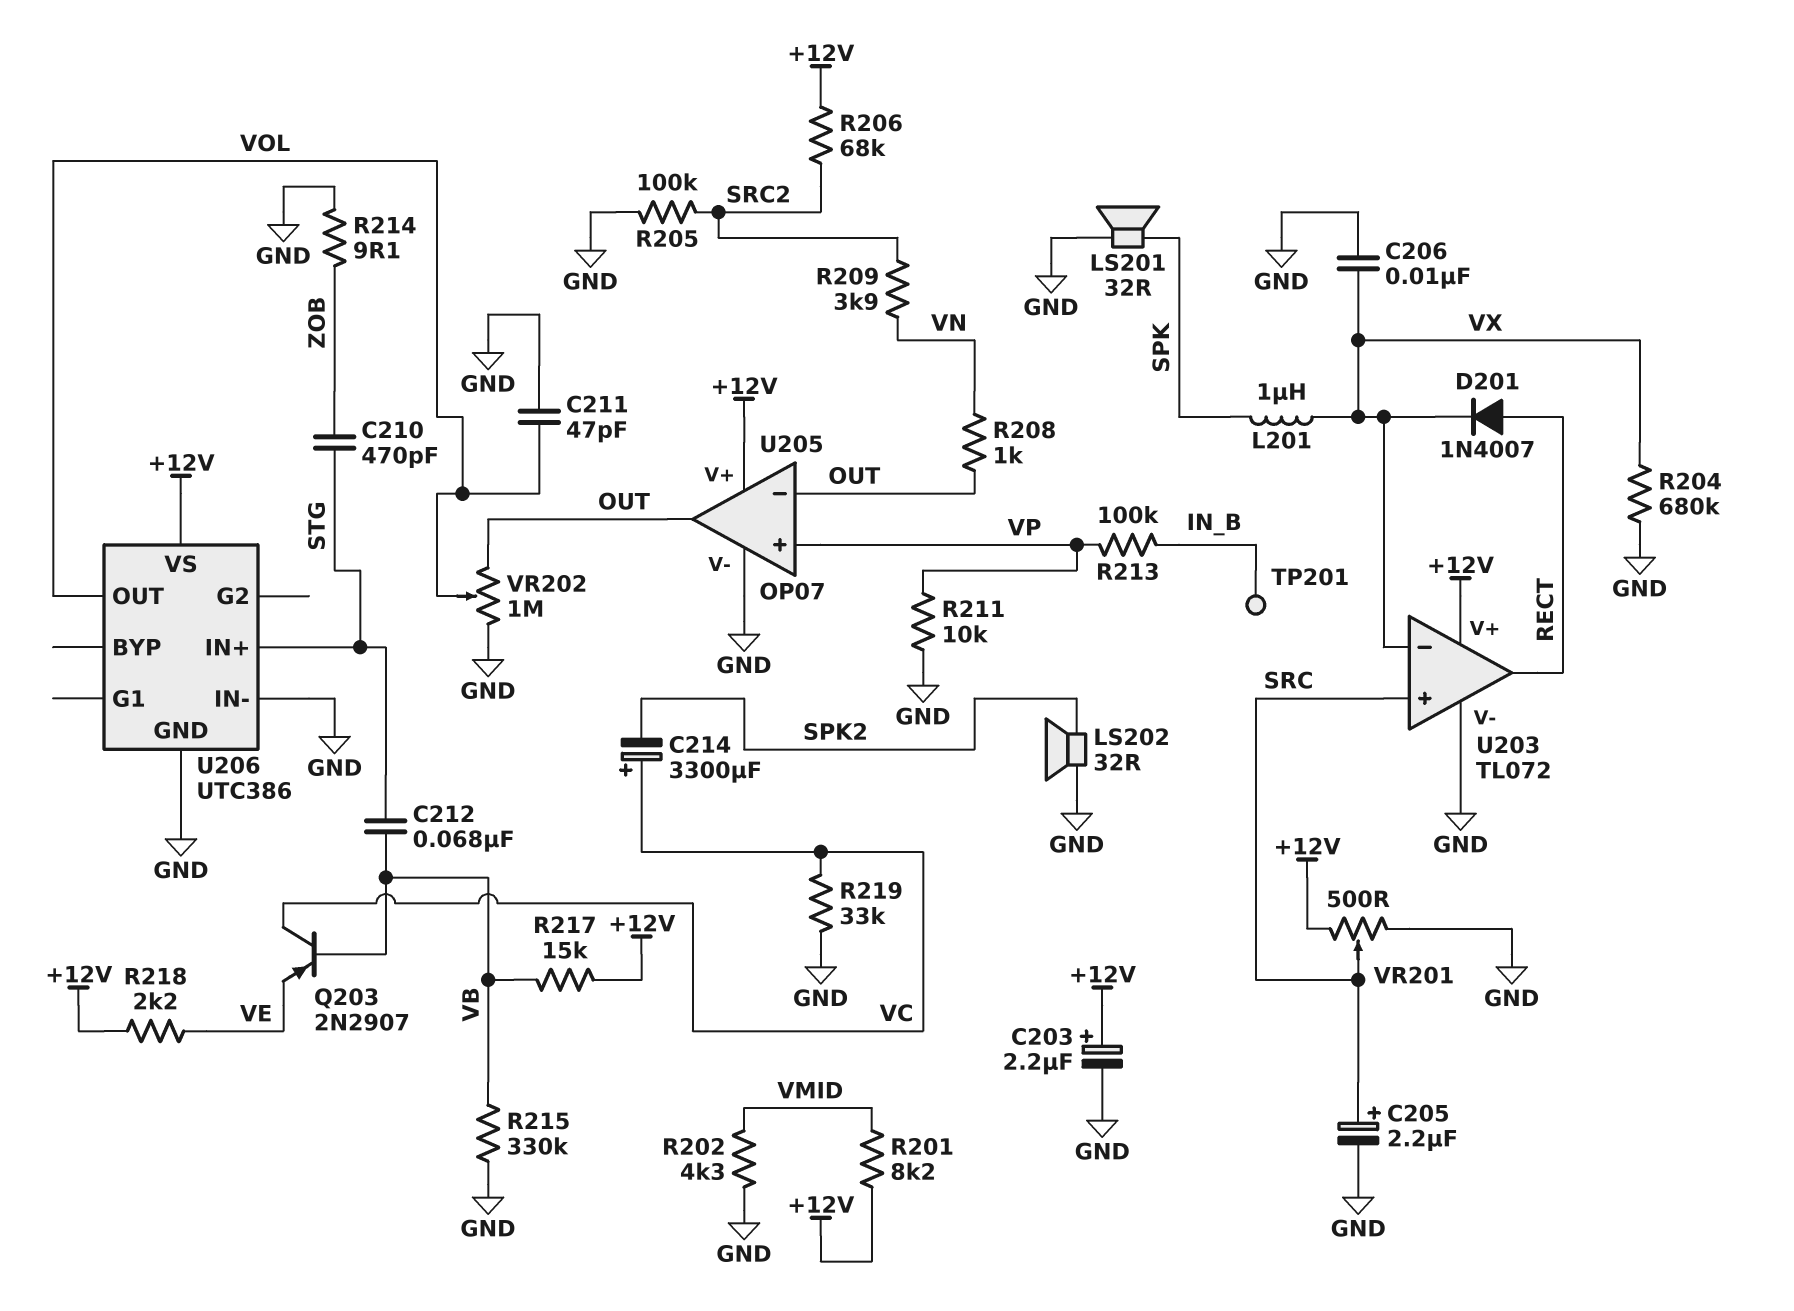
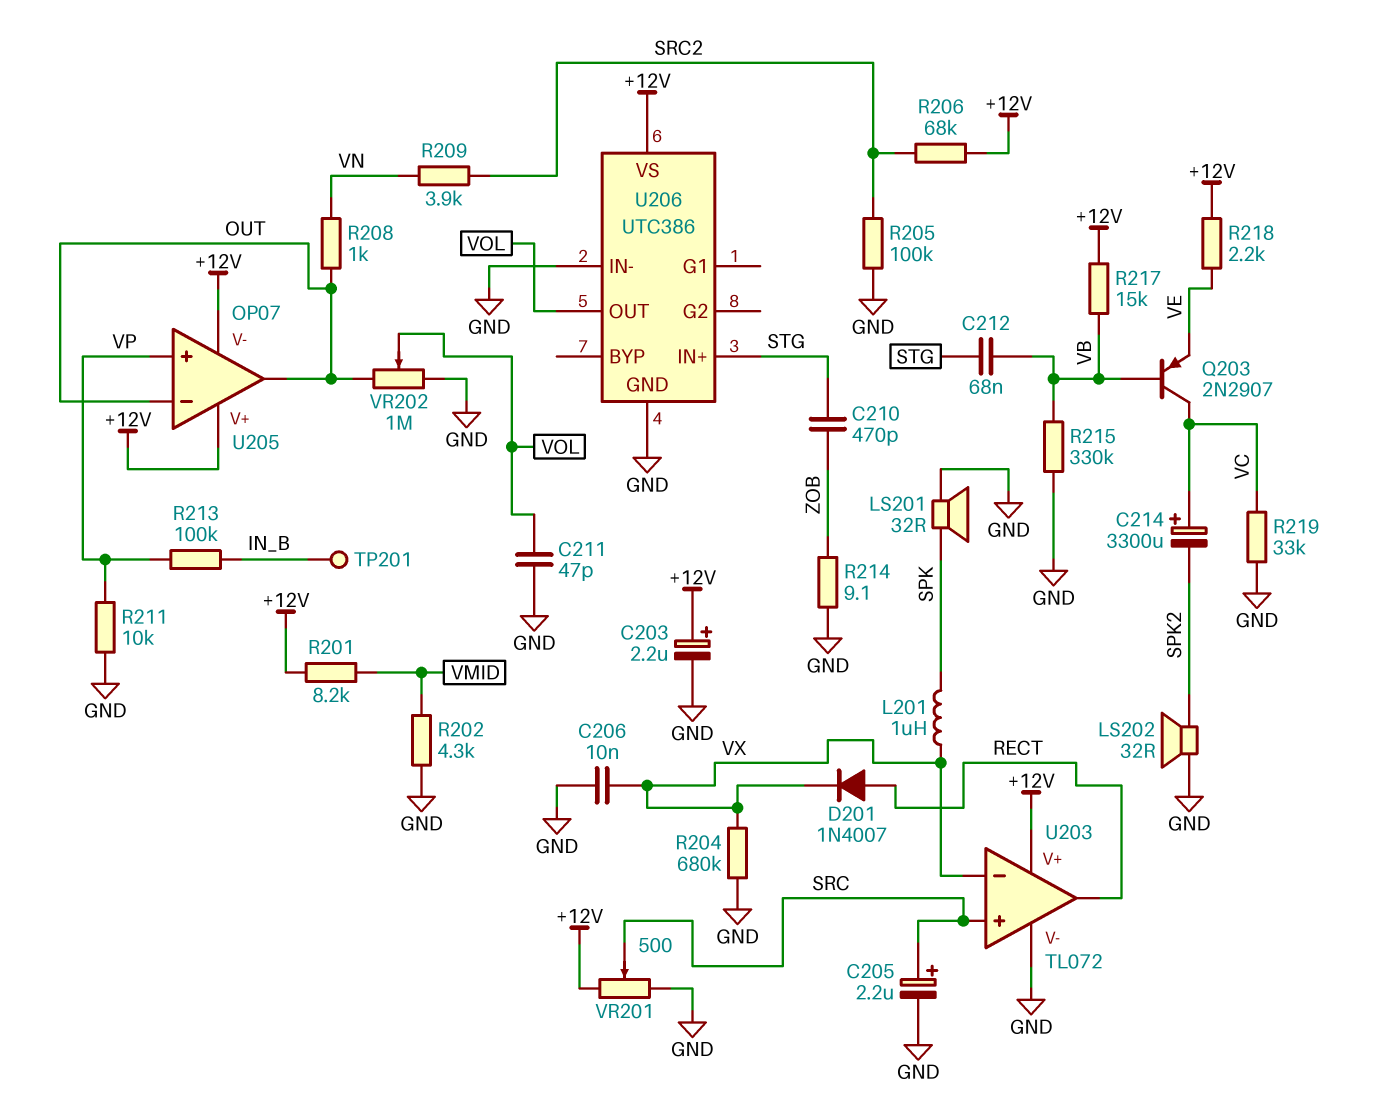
U205 pin V-: GND -> +12V

